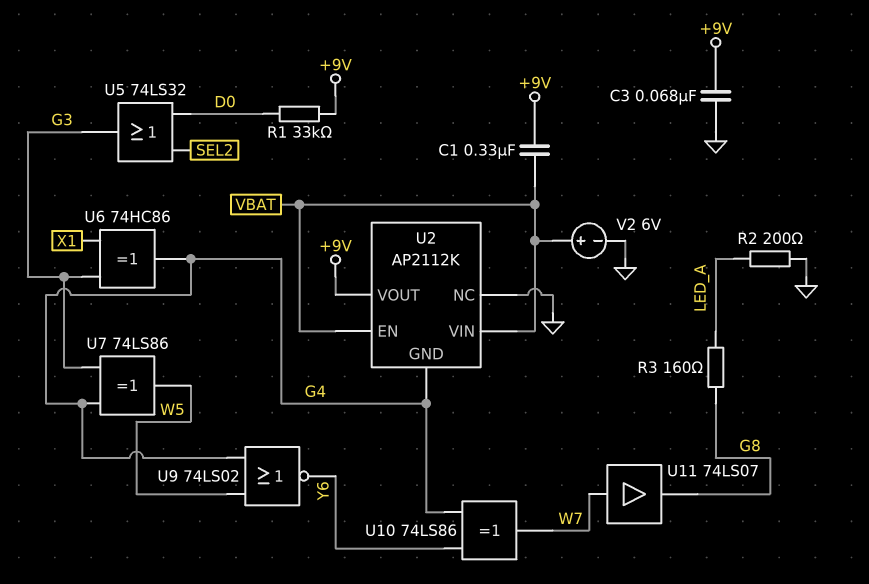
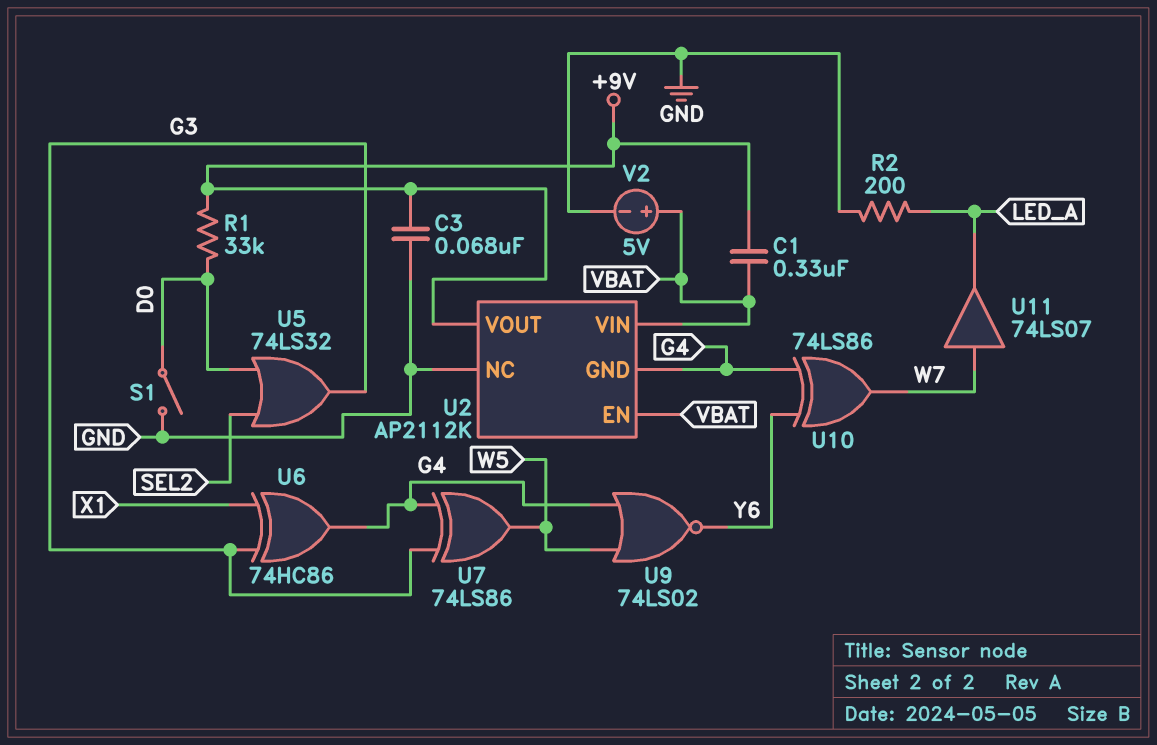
R3: 160 (G8, LED_A) -> none
S1: none -> switch (D0, GND)
U11: buffer 74LS07 (in W7, out G8) -> buffer 74LS07 (in W7, out LED_A)
V2: 6V (plus VBAT, minus GND) -> 5V (plus VBAT, minus GND)

